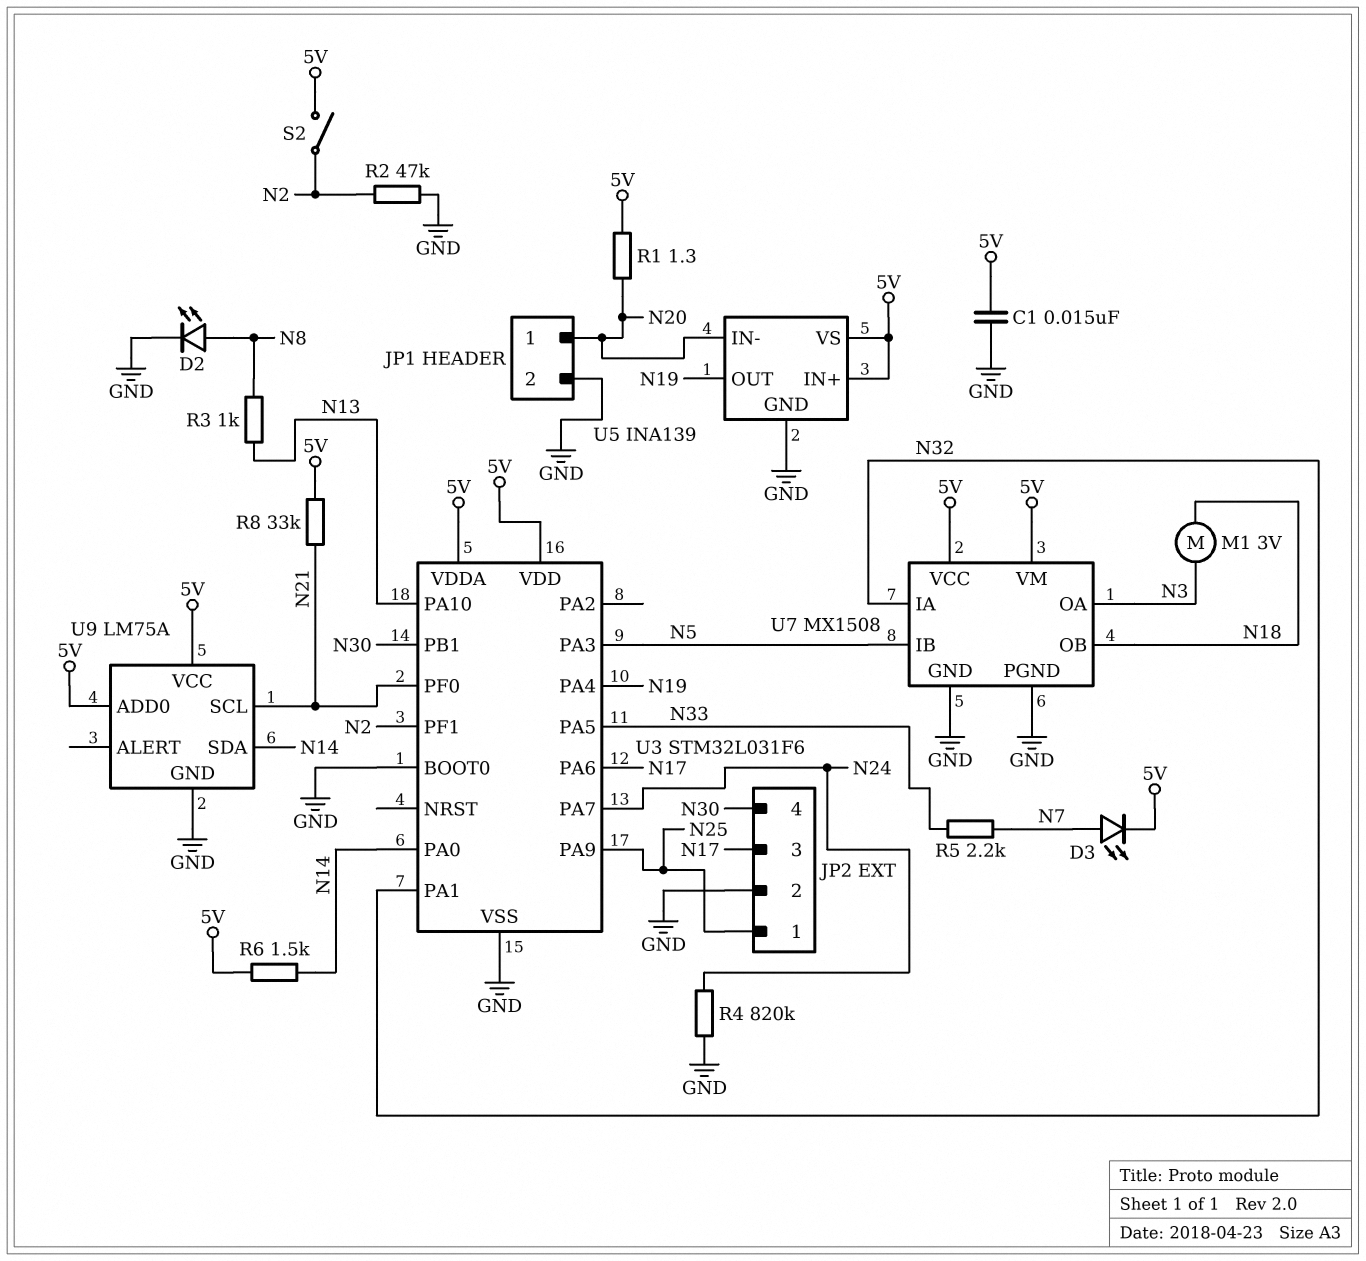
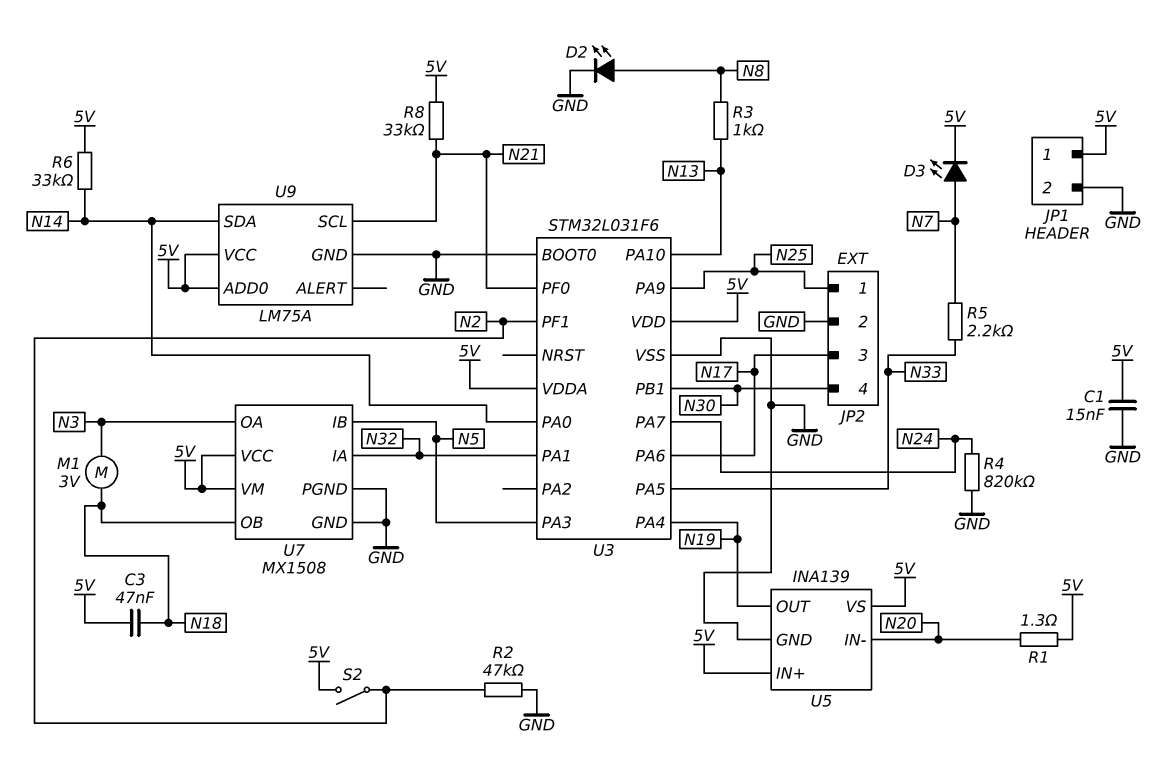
C3: none -> 47nF (5V, N18)
JP1 pin 1: N20 -> 5V
R6: 1.5k (5V, N14) -> 33k (5V, N14)

